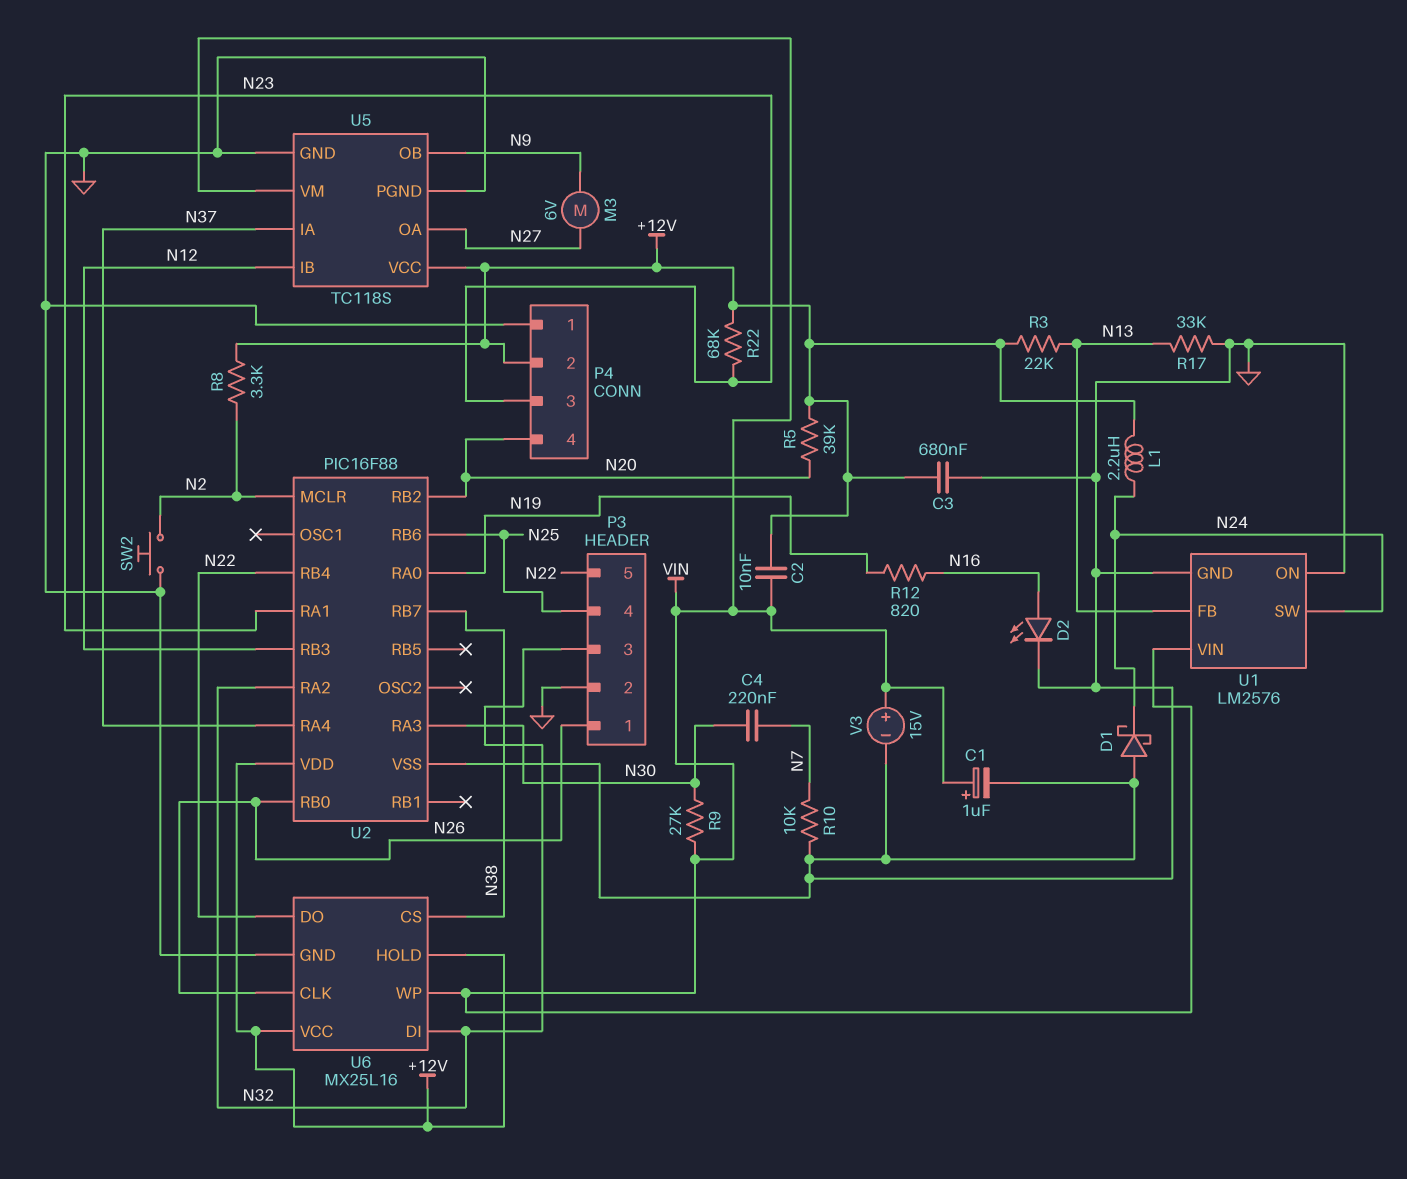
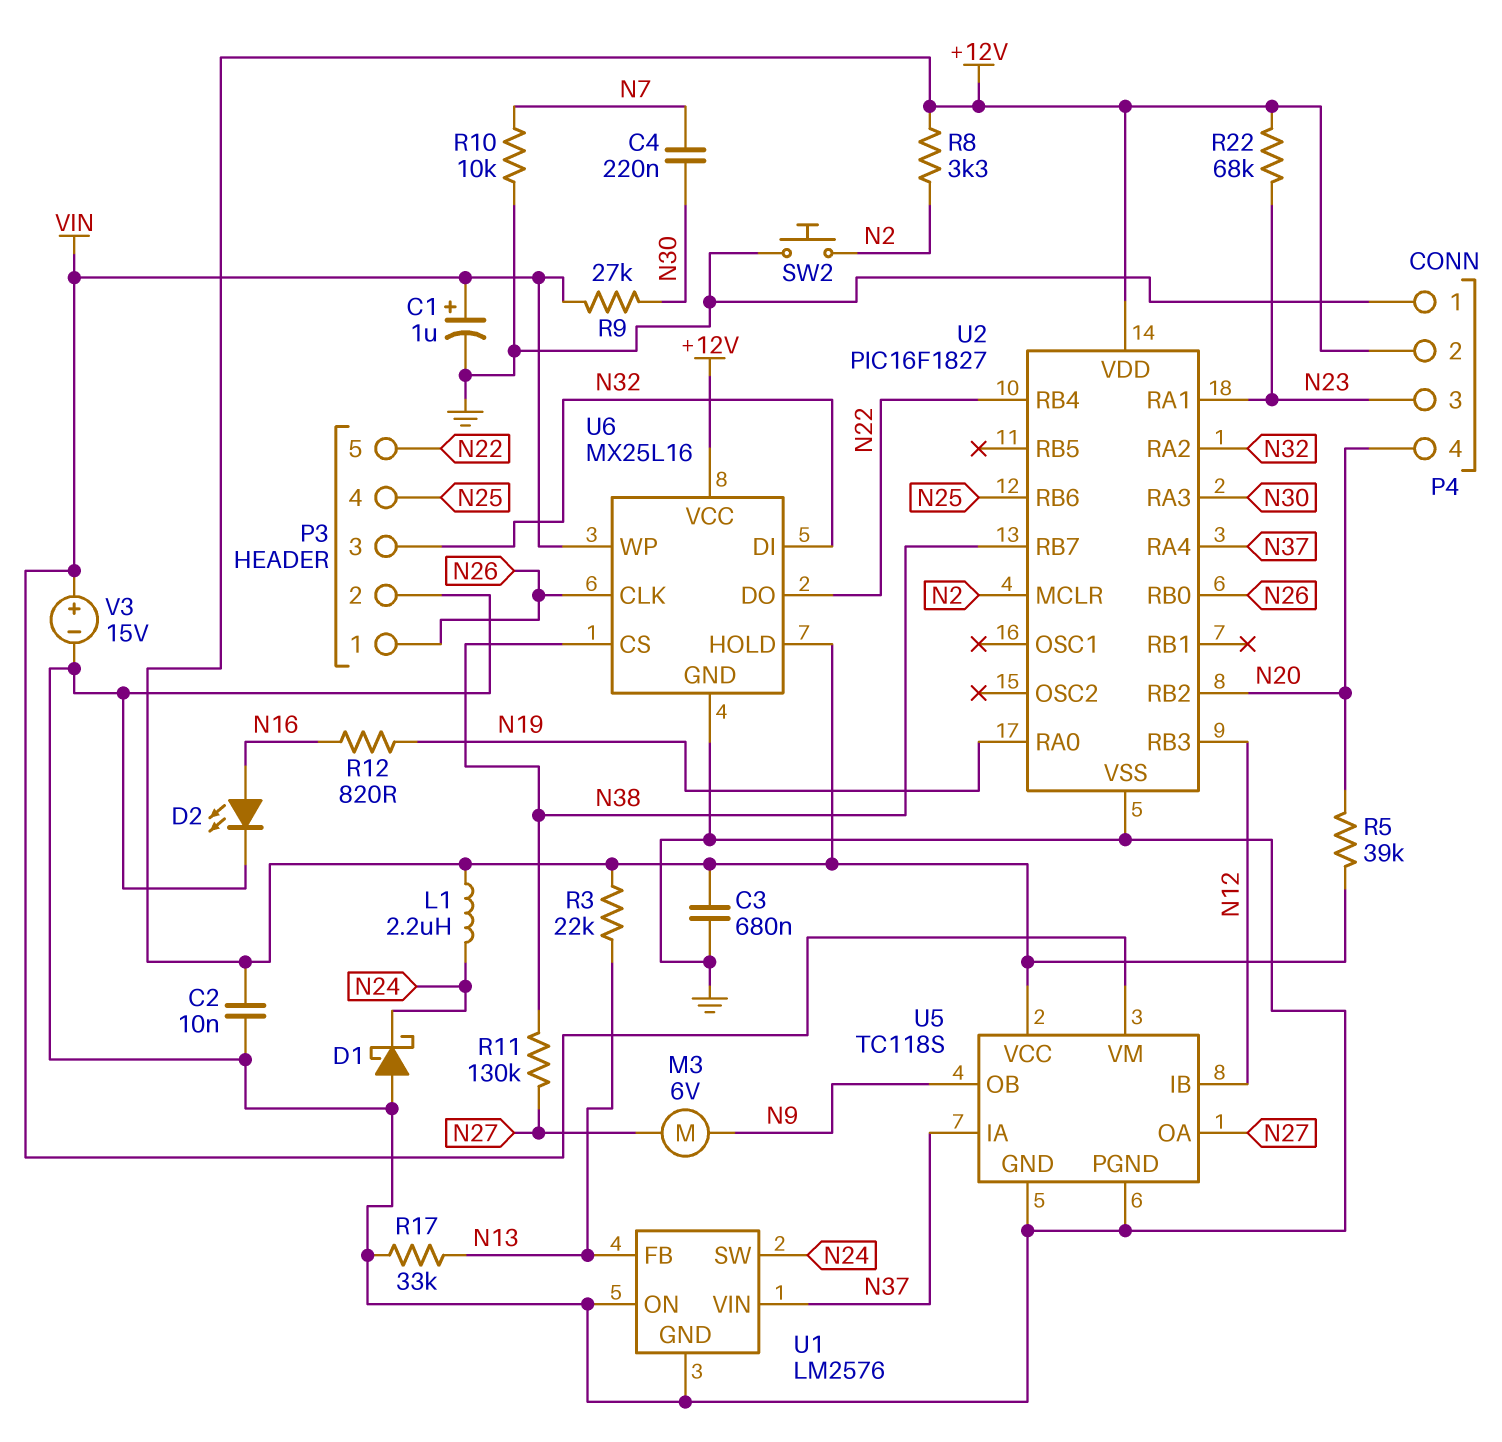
C2: 10nF (+12V, VIN) -> 10nF (+12V, GND)
R11: none -> 130k (N27, N38)
U1 pin VIN: VIN -> N37
U2: PIC16F88 -> PIC16F1827

